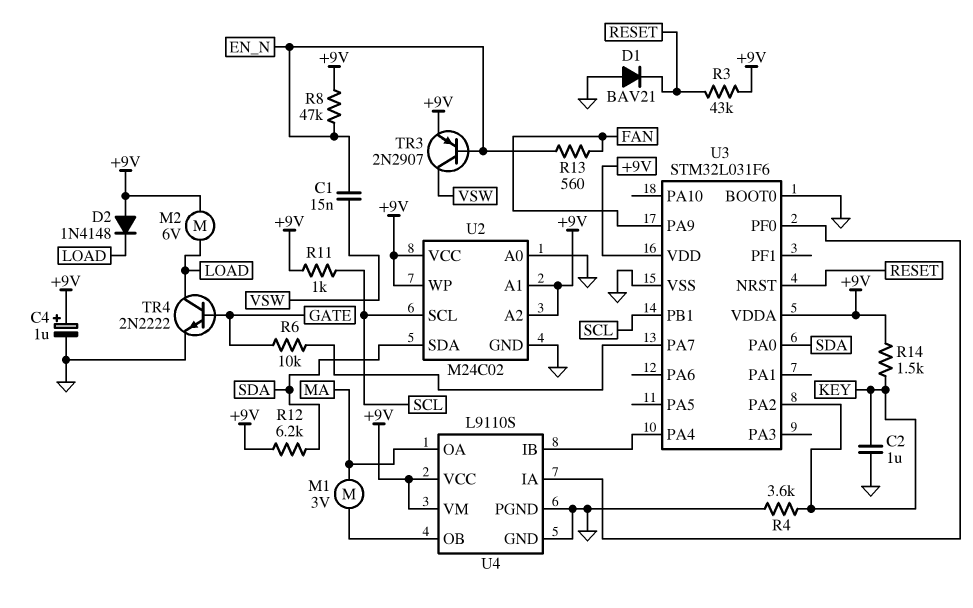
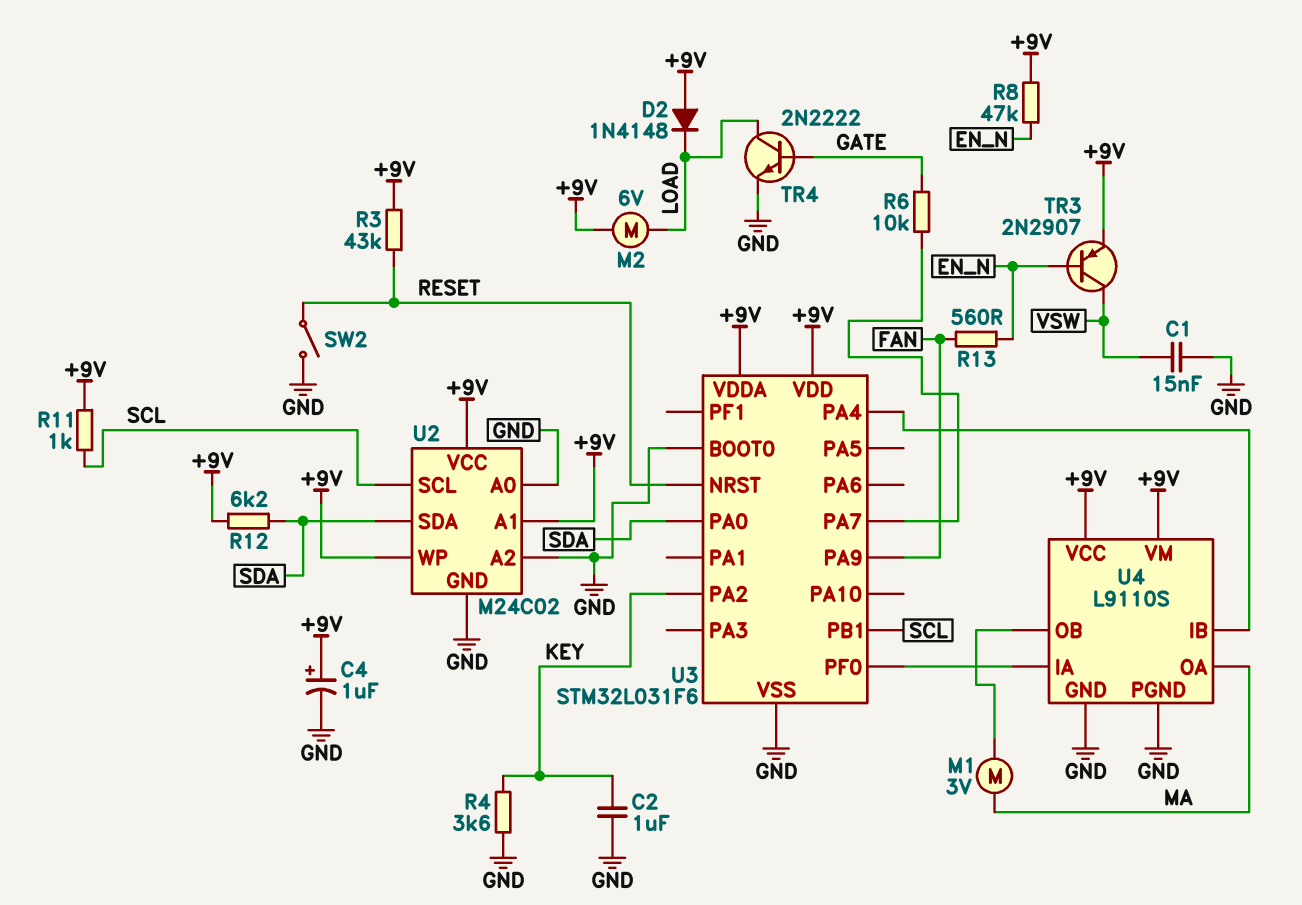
C1: 15nF (EN_N, VSW) -> 15nF (GND, VSW)
D1: diode BAV21 (A GND, K RESET) -> none
R14: 1.5k (+9V, KEY) -> none
SW2: none -> switch (GND, RESET)
U2 pin A2: +9V -> GND

